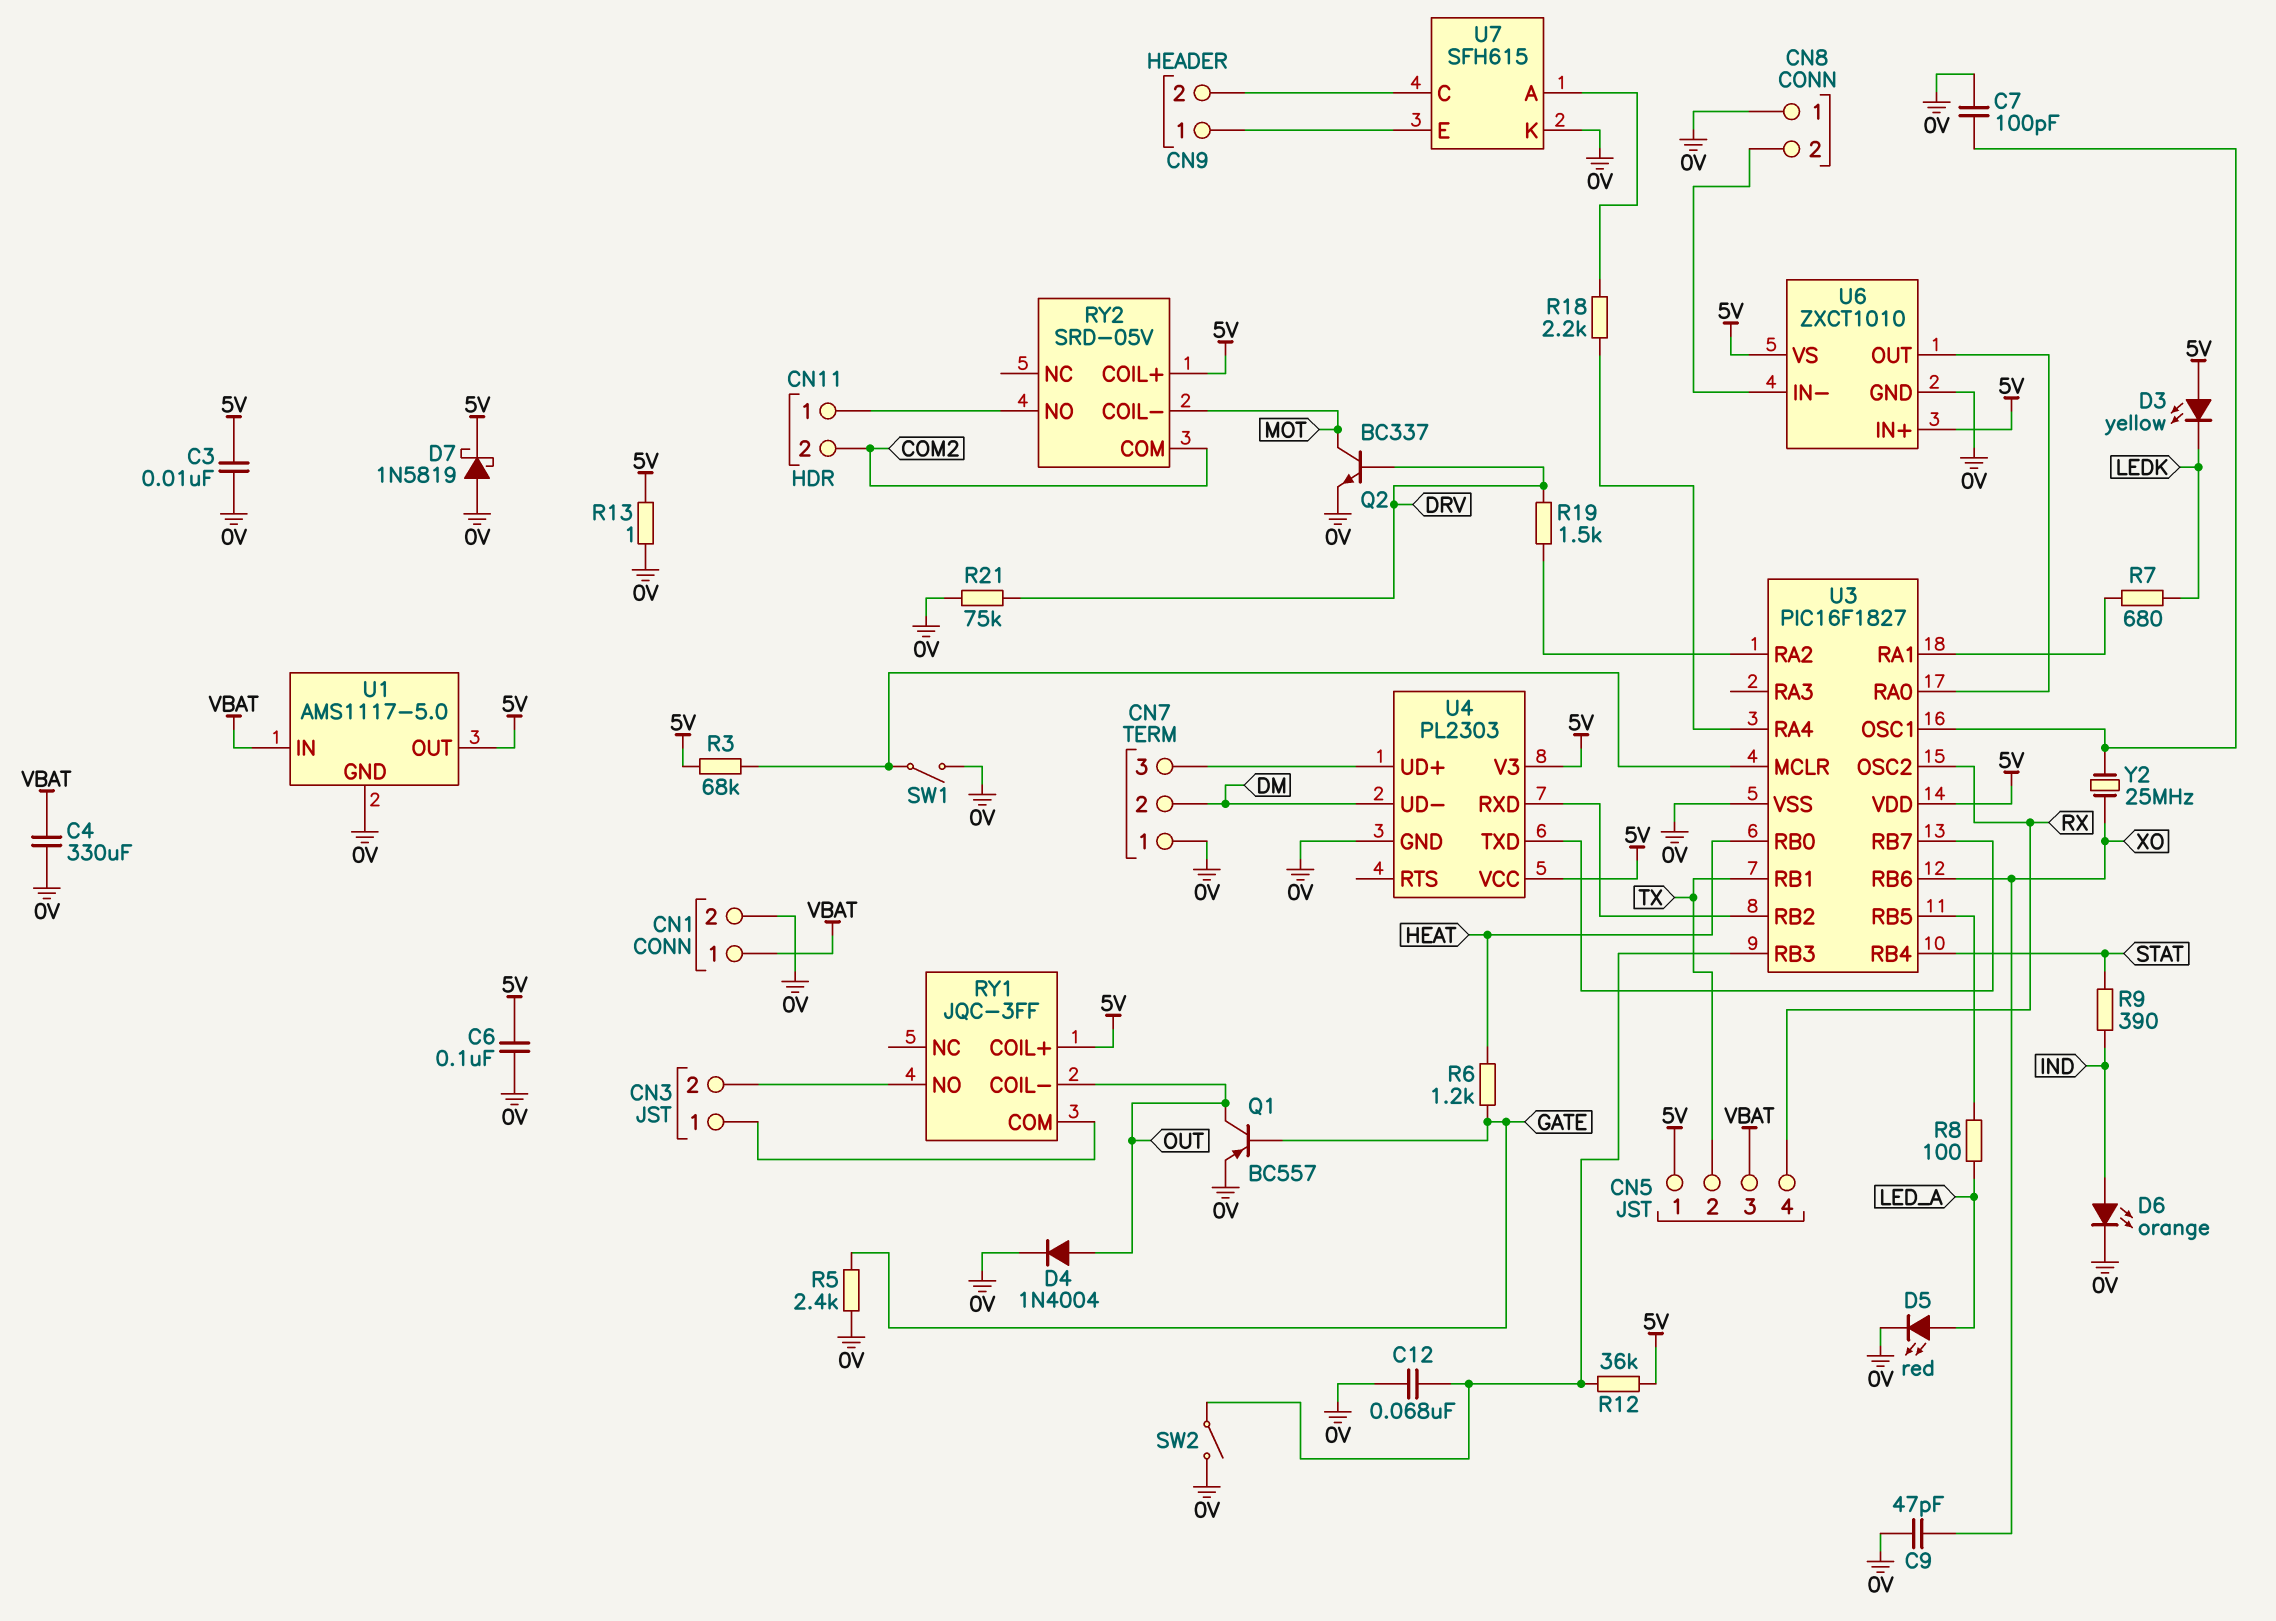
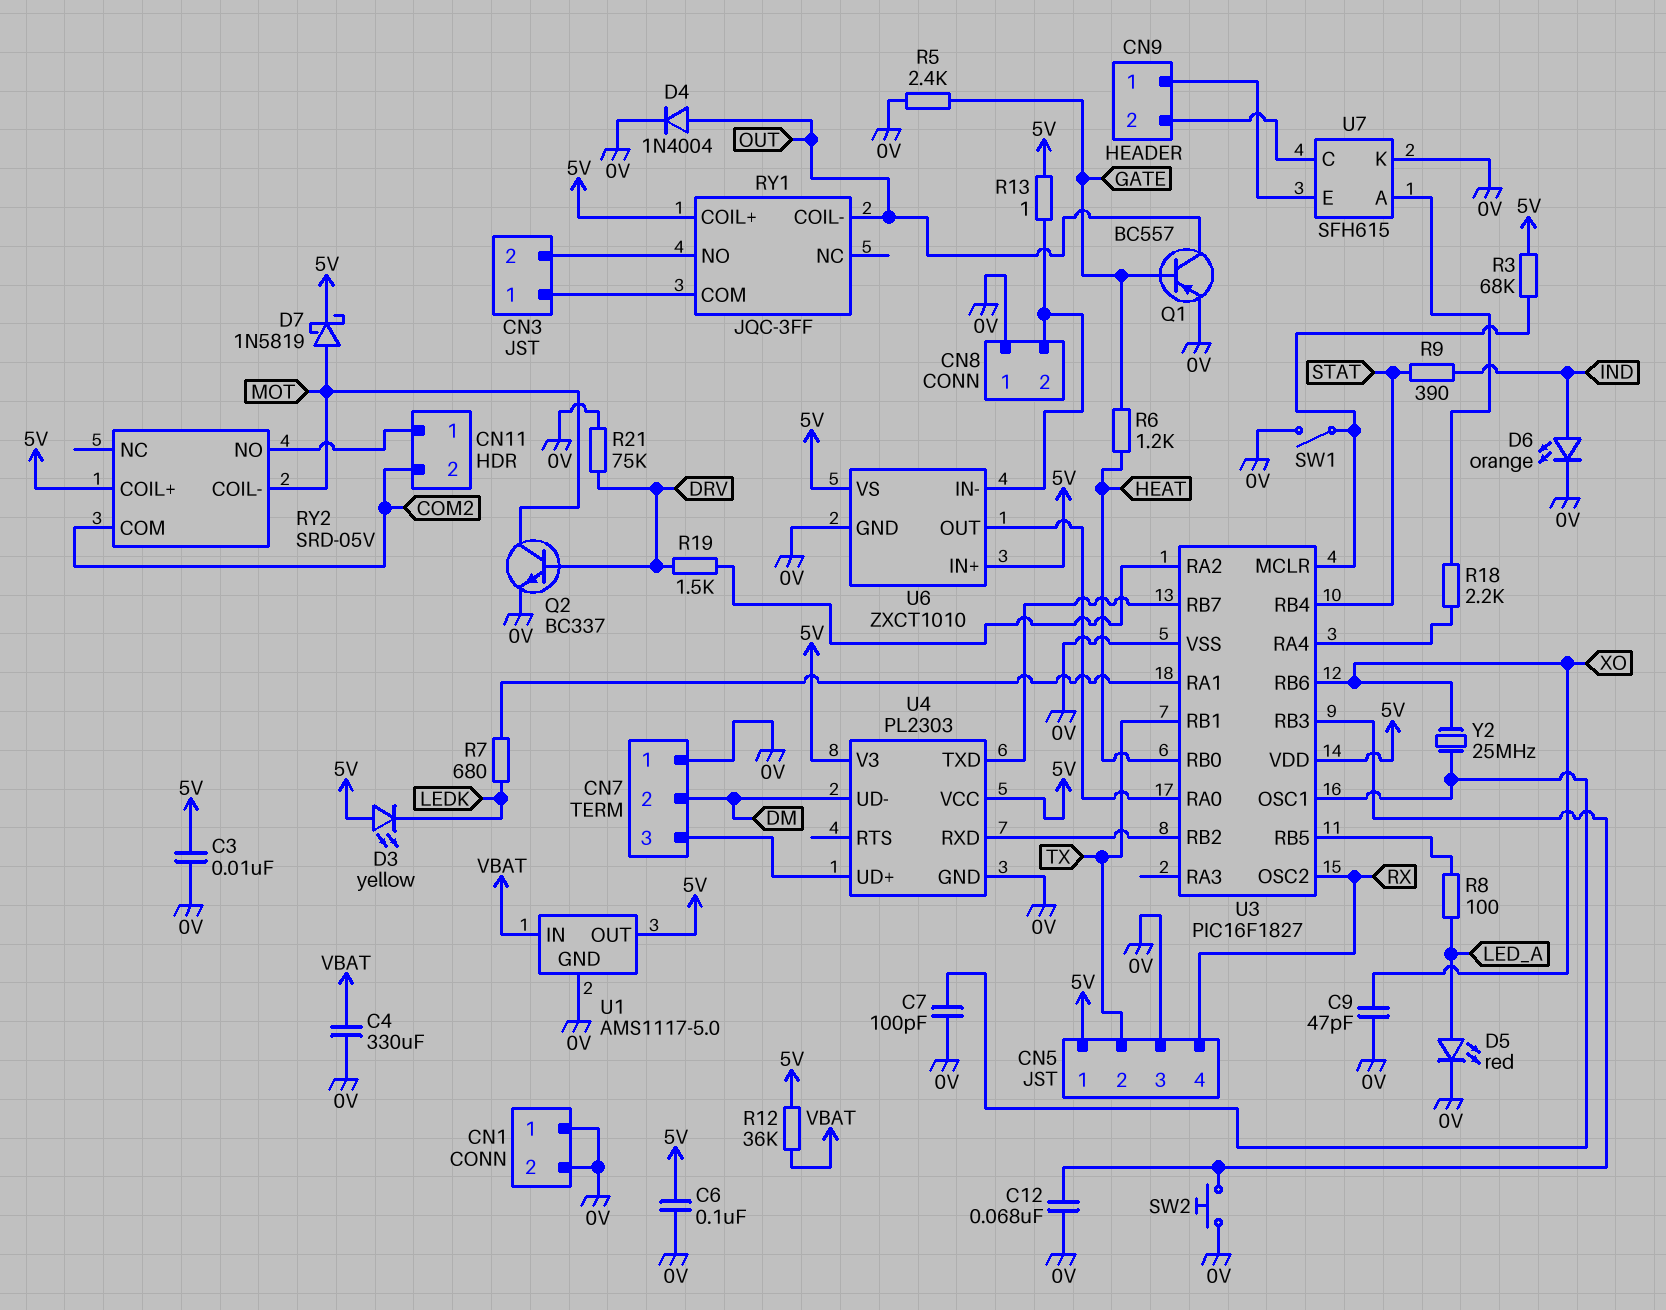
CN1 pin 1: VBAT -> 0V
CN5 pin 3: VBAT -> 0V
D7: schottky 1N5819 (A 0V, K 5V) -> schottky 1N5819 (A MOT, K 5V)
R12: 36k (5V, U3/RB3) -> 36k (5V, VBAT)
R13: 1 (0V, 5V) -> 1 (5V, CN8/2)
SW2: switch (0V, U3/RB3) -> button (0V, U3/RB3)

